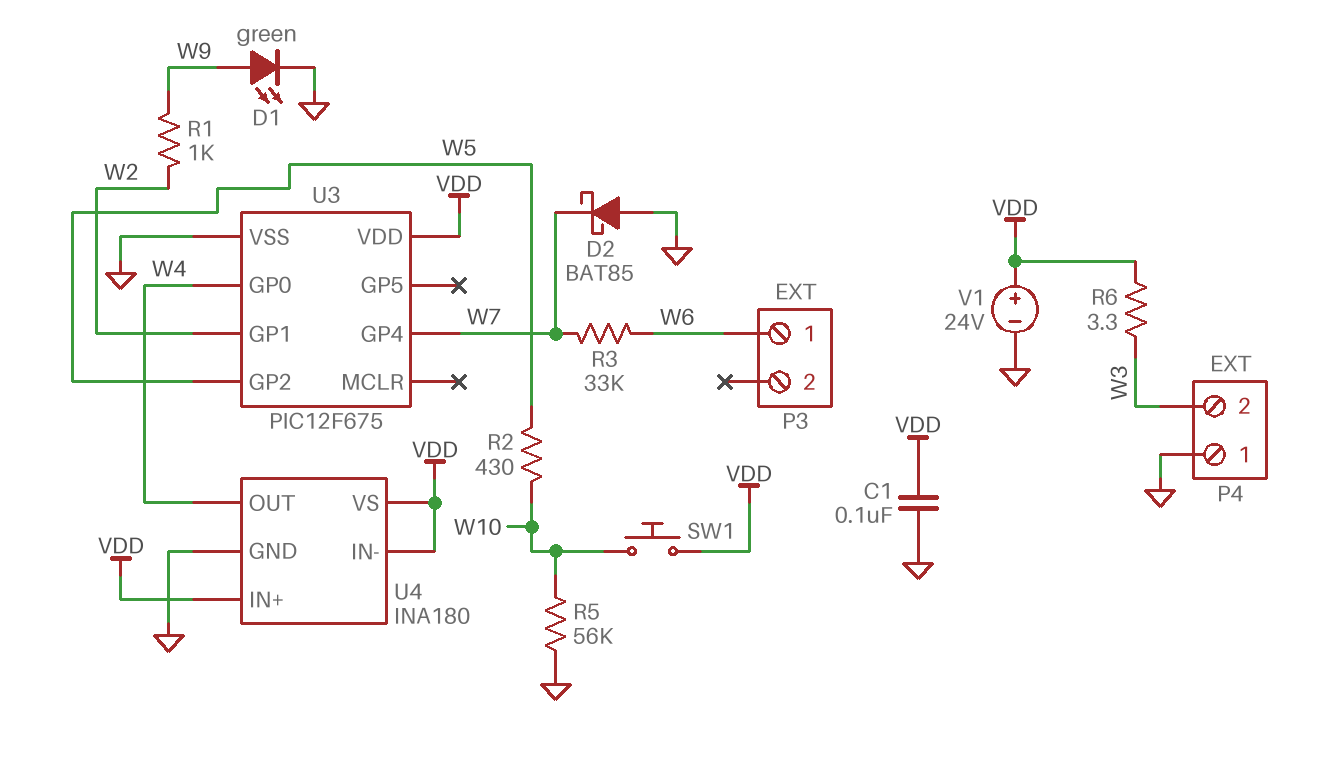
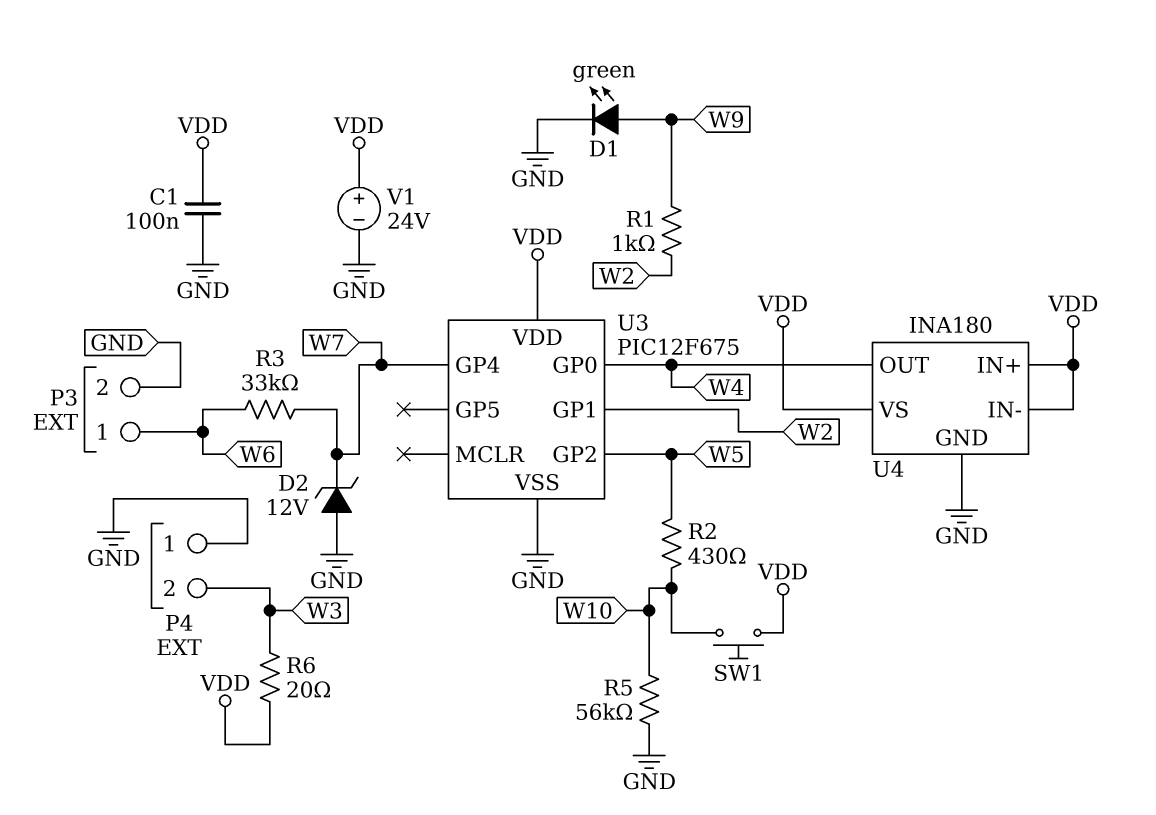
D2: schottky BAT85 (A GND, K W7) -> zener 12V (A GND, K W7)
P3 pin 2: none -> GND
R6: 3.3 (VDD, W3) -> 20 (VDD, W3)

